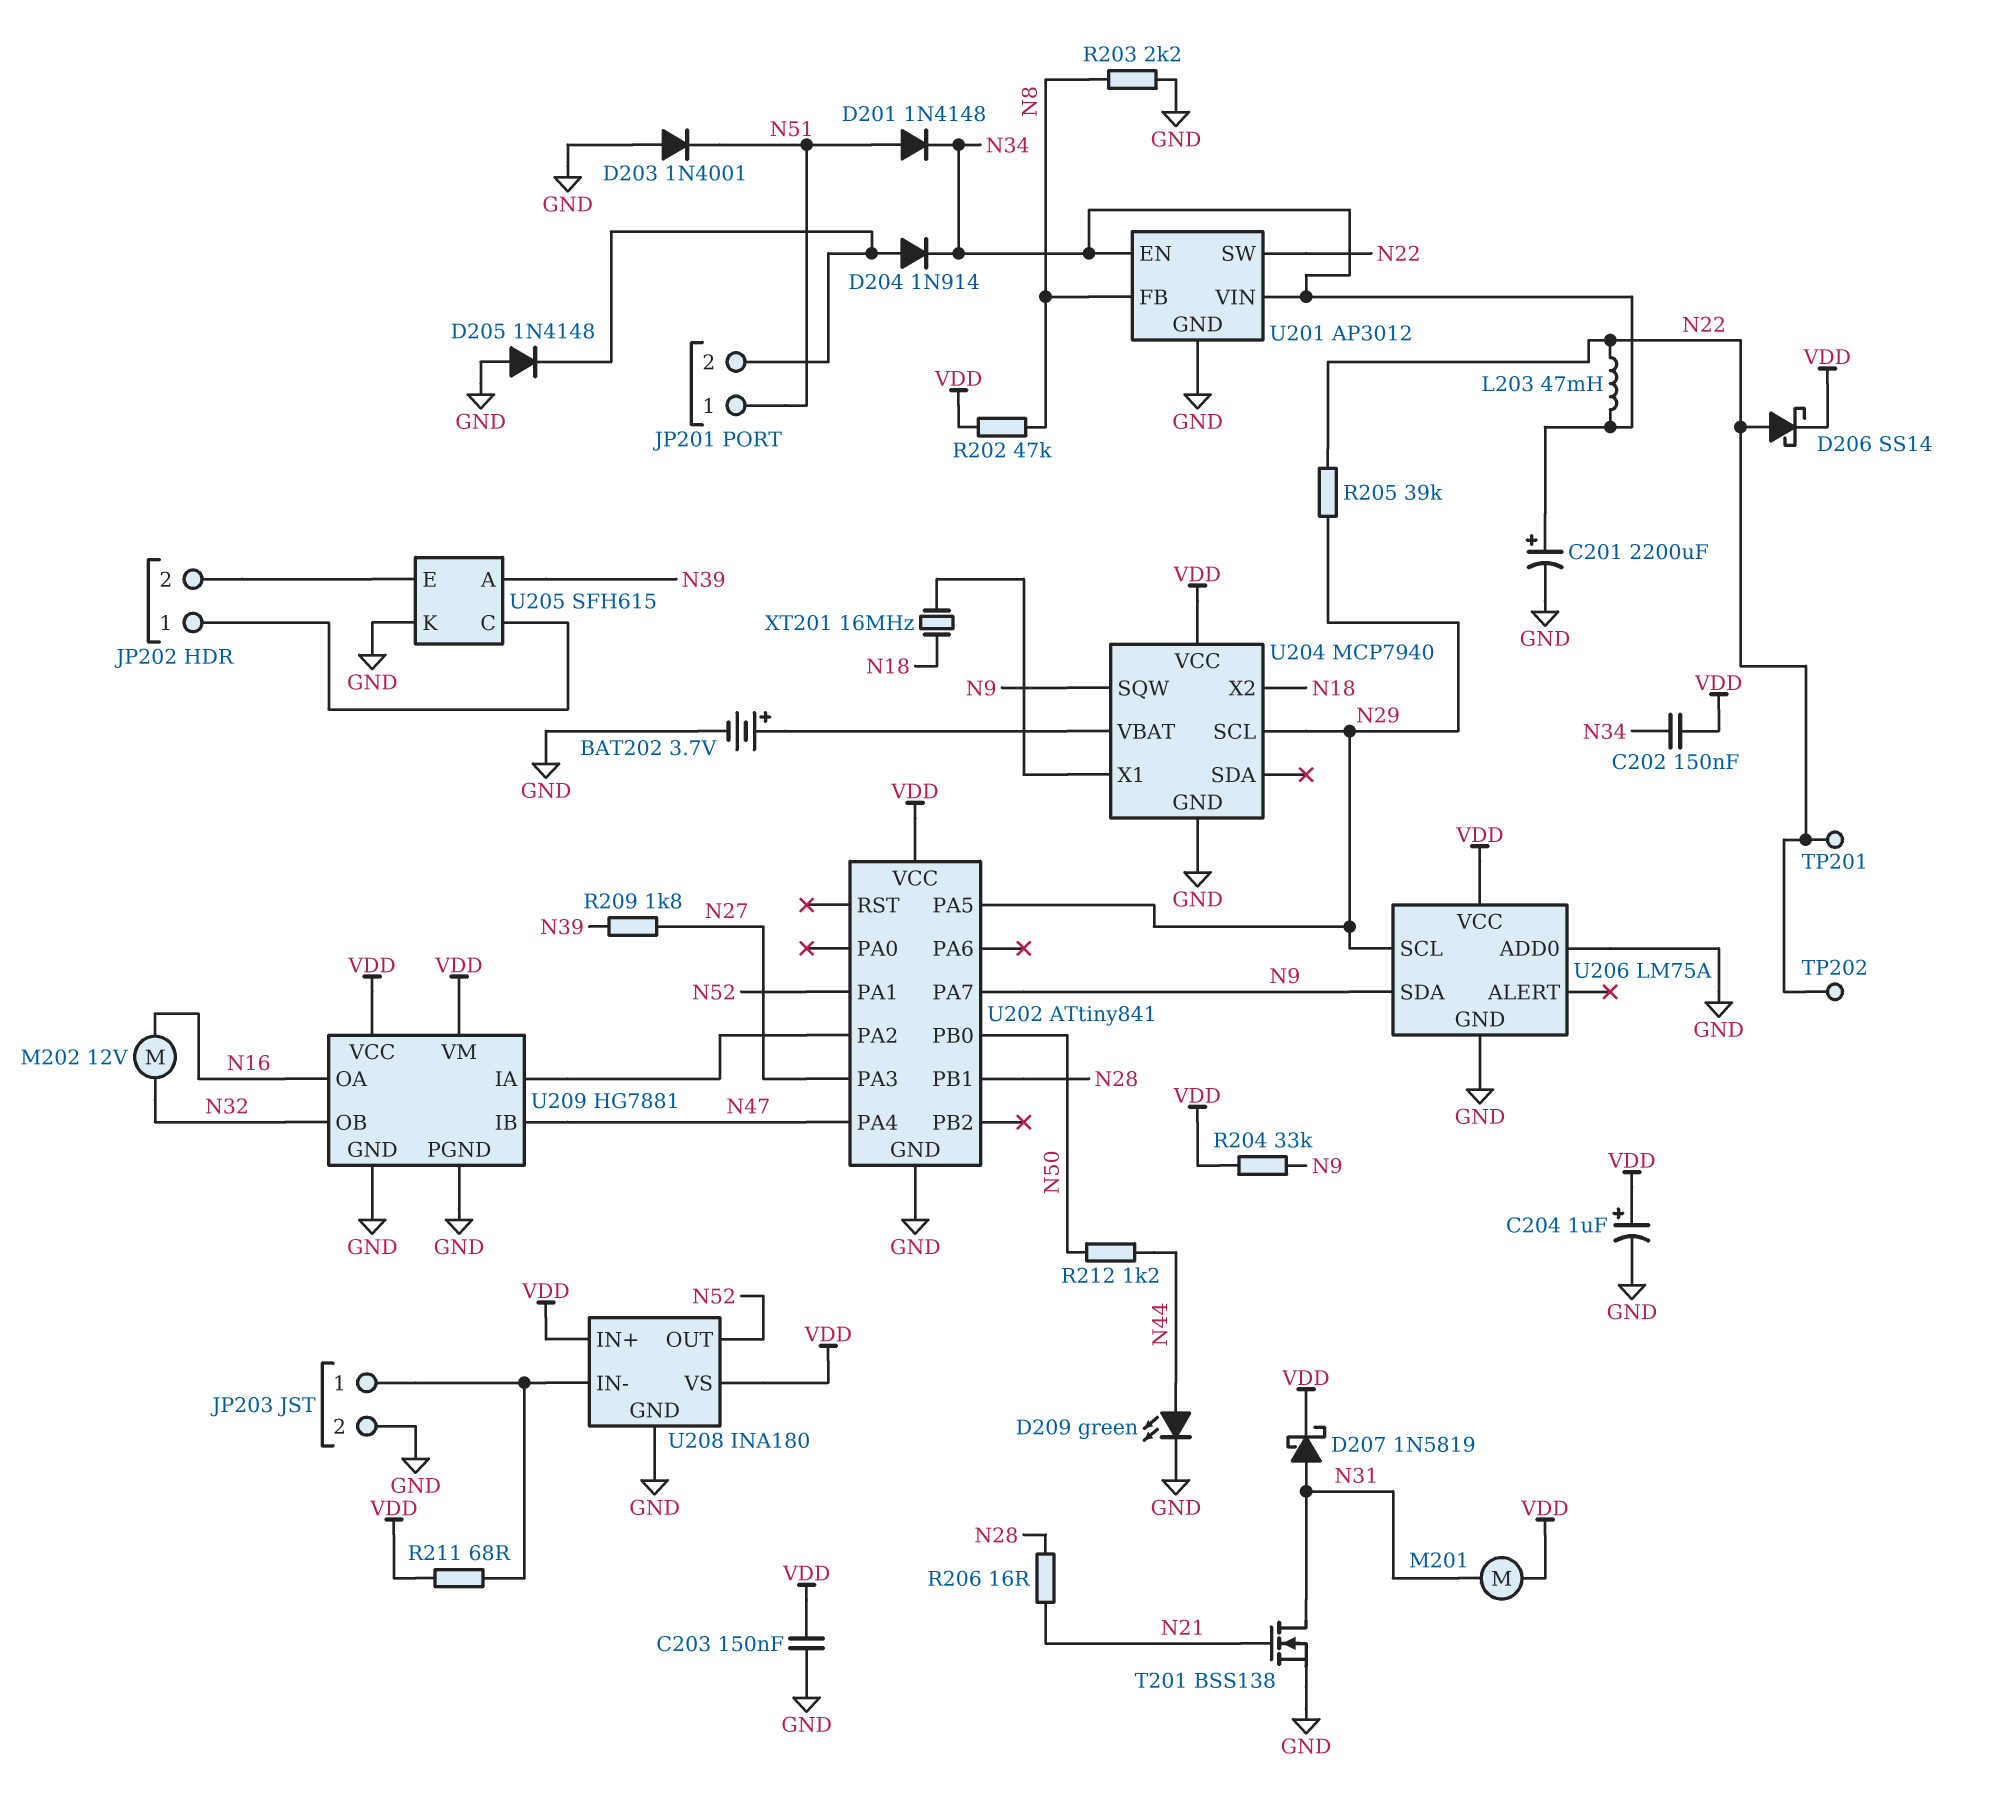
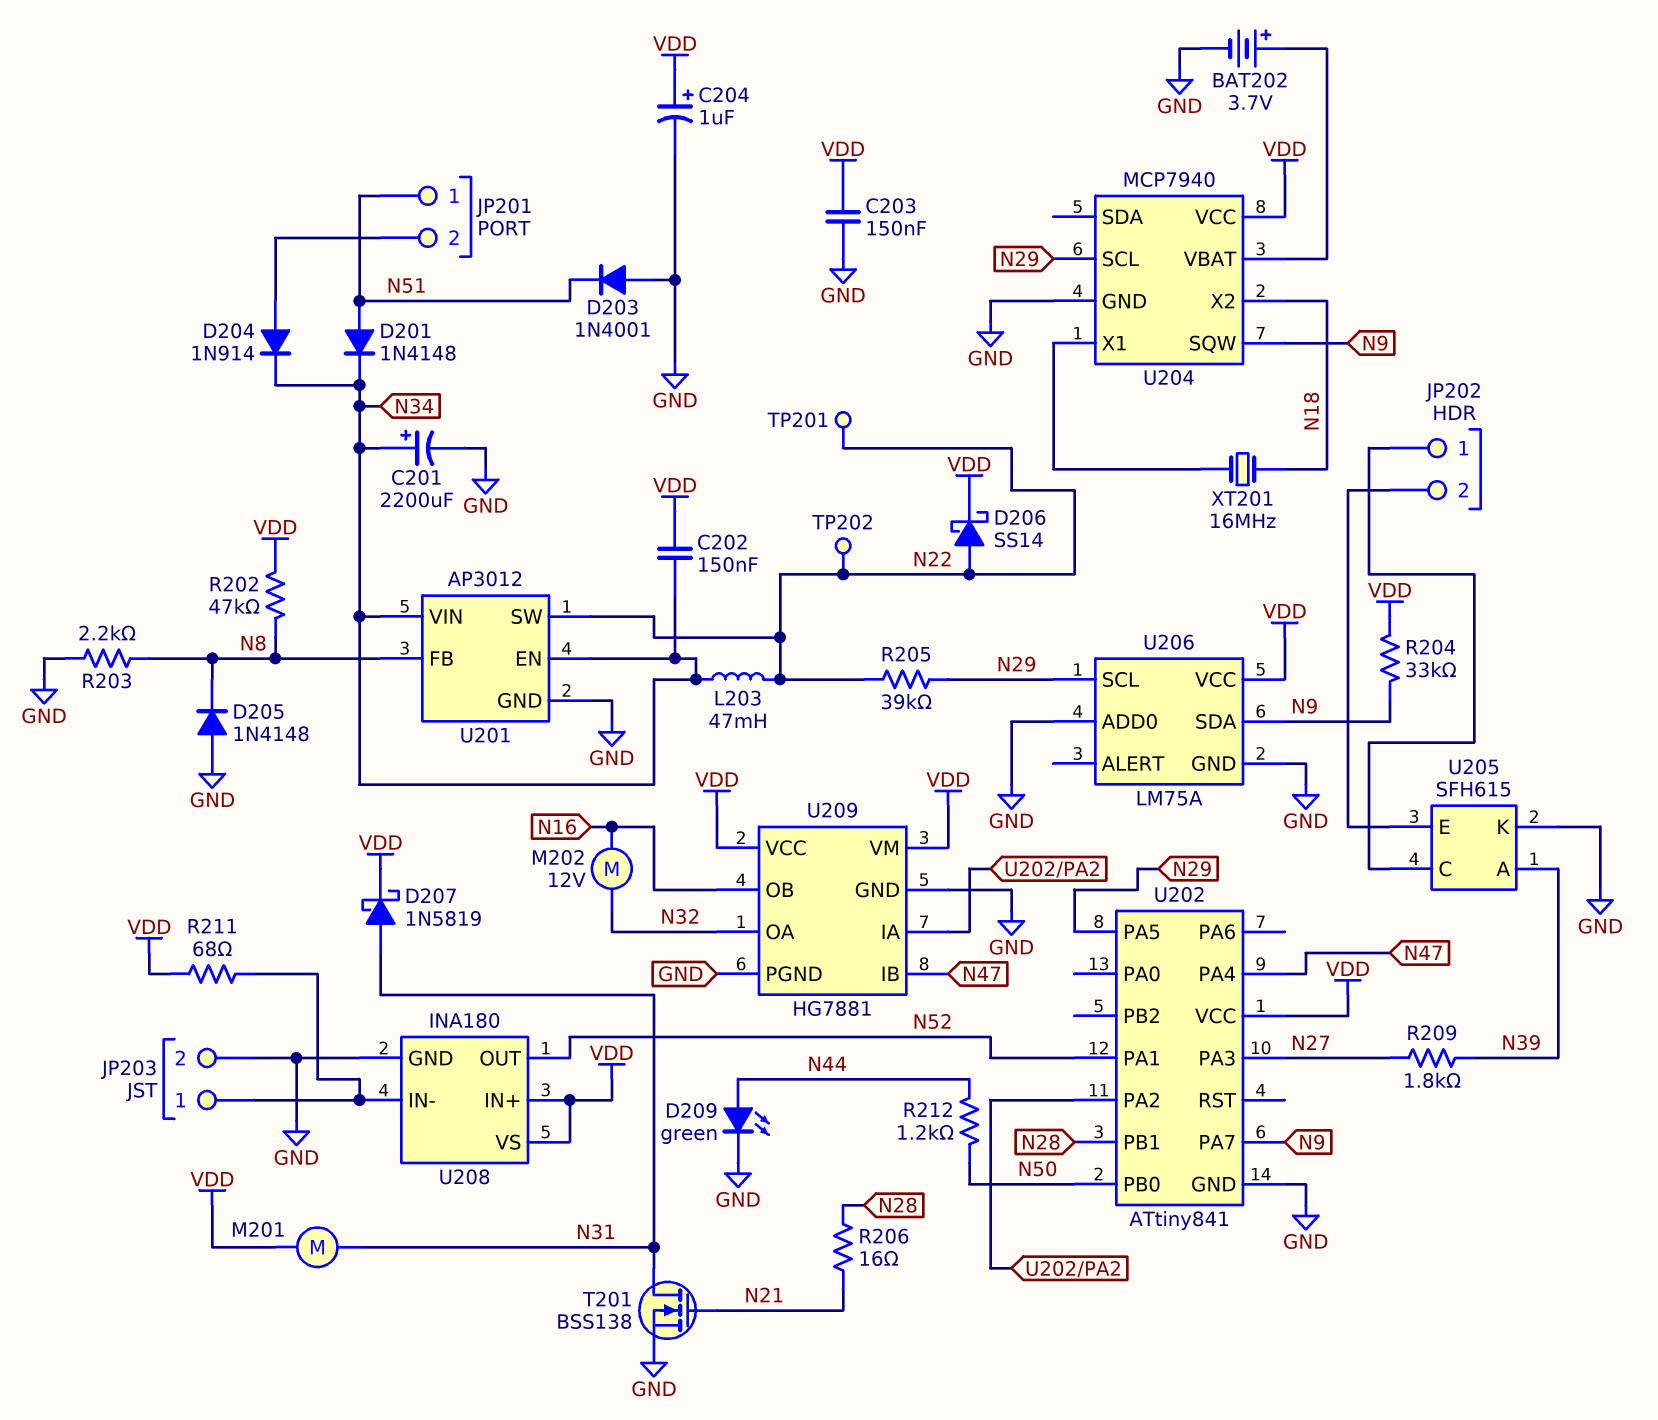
D205: diode 1N4148 (A GND, K JP201/2) -> diode 1N4148 (A GND, K N8)
U209 pin OA: N16 -> N32
U209 pin OB: N32 -> N16

